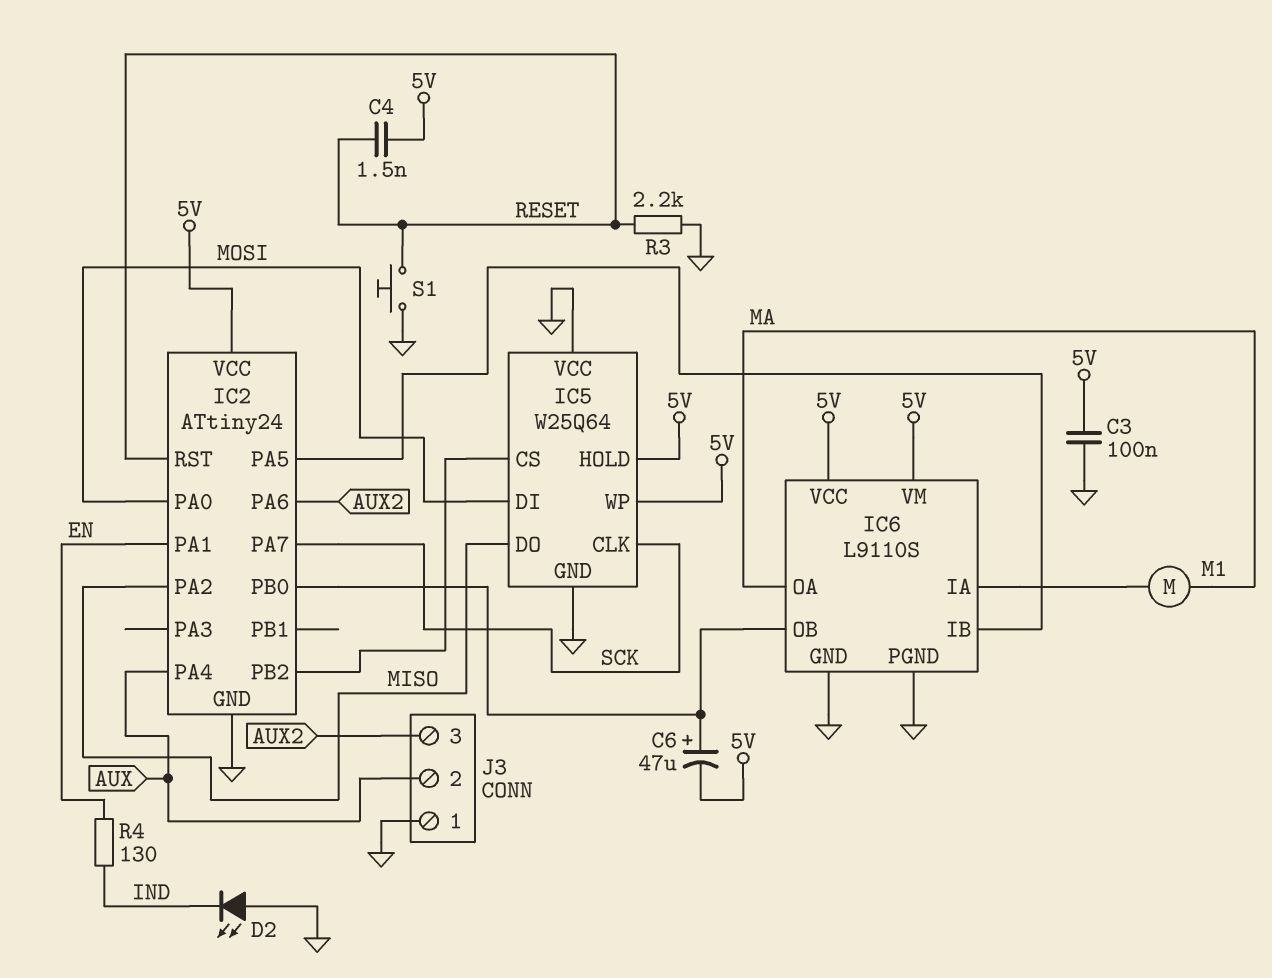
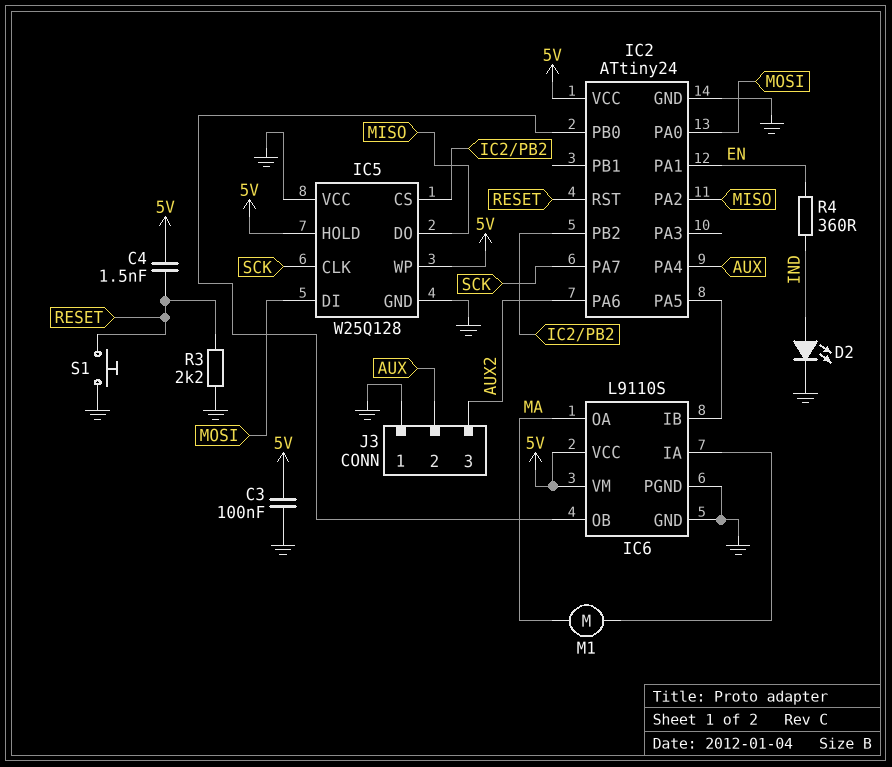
C6: 47uF (plus IC2/PB0, minus 5V) -> none
D2: LED (A GND, K IND) -> LED (A IND, K GND)
IC5: W25Q64 -> W25Q128
R4: 130 (EN, IND) -> 360 (EN, IND)

